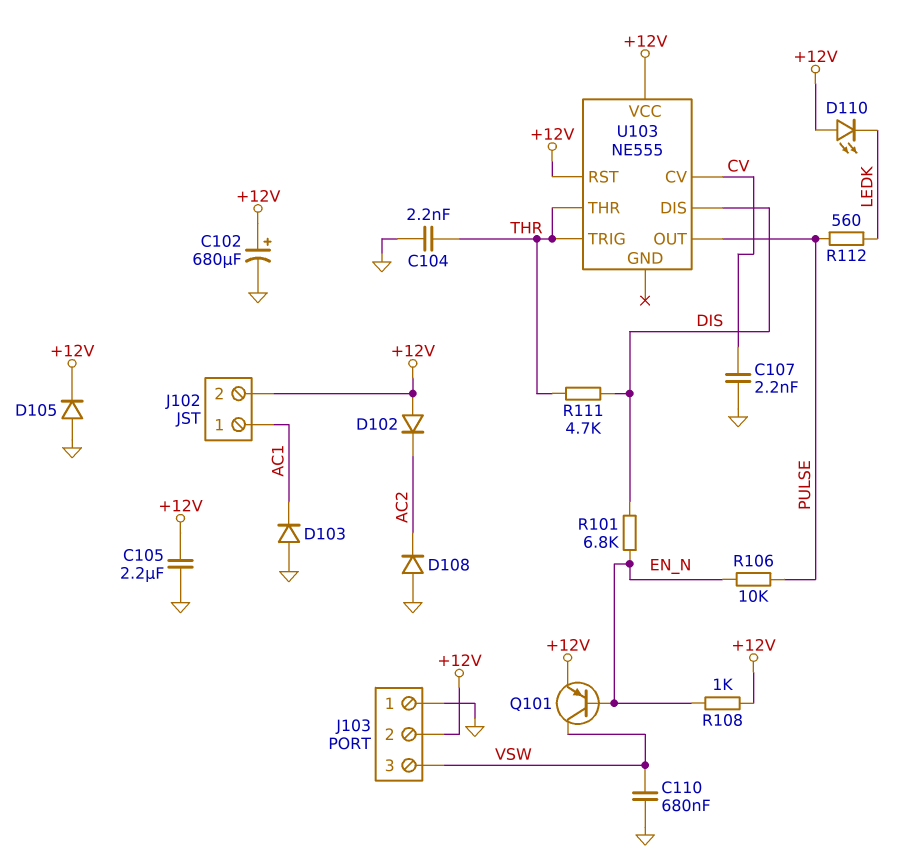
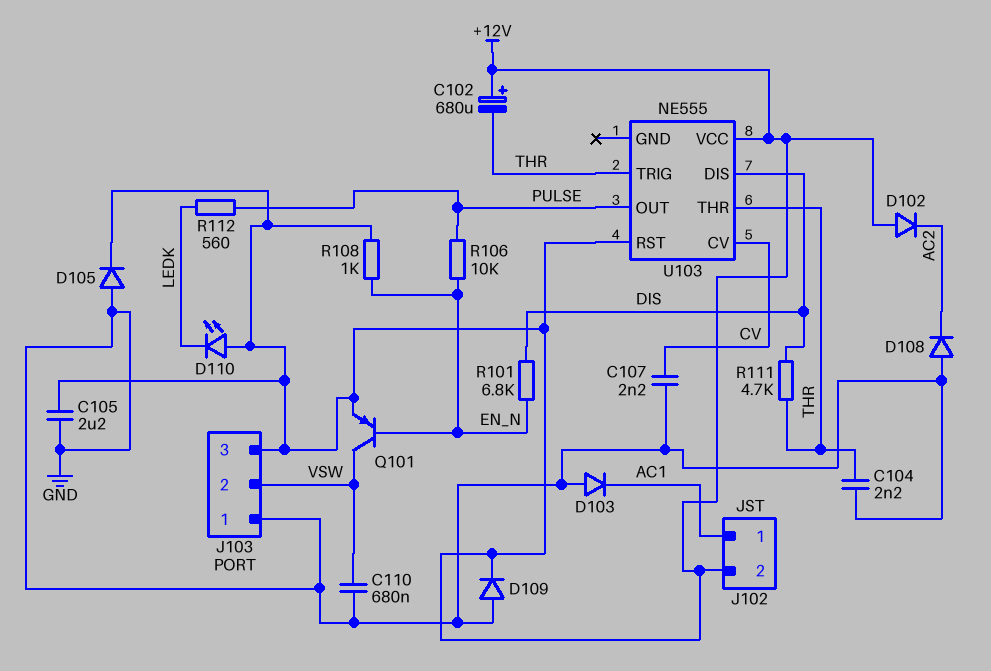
C102: 680uF (plus +12V, minus GND) -> 680uF (plus +12V, minus THR)
D109: none -> diode (A GND, K +12V)
J103 pin 2: +12V -> VSW
J103 pin 3: VSW -> +12V

